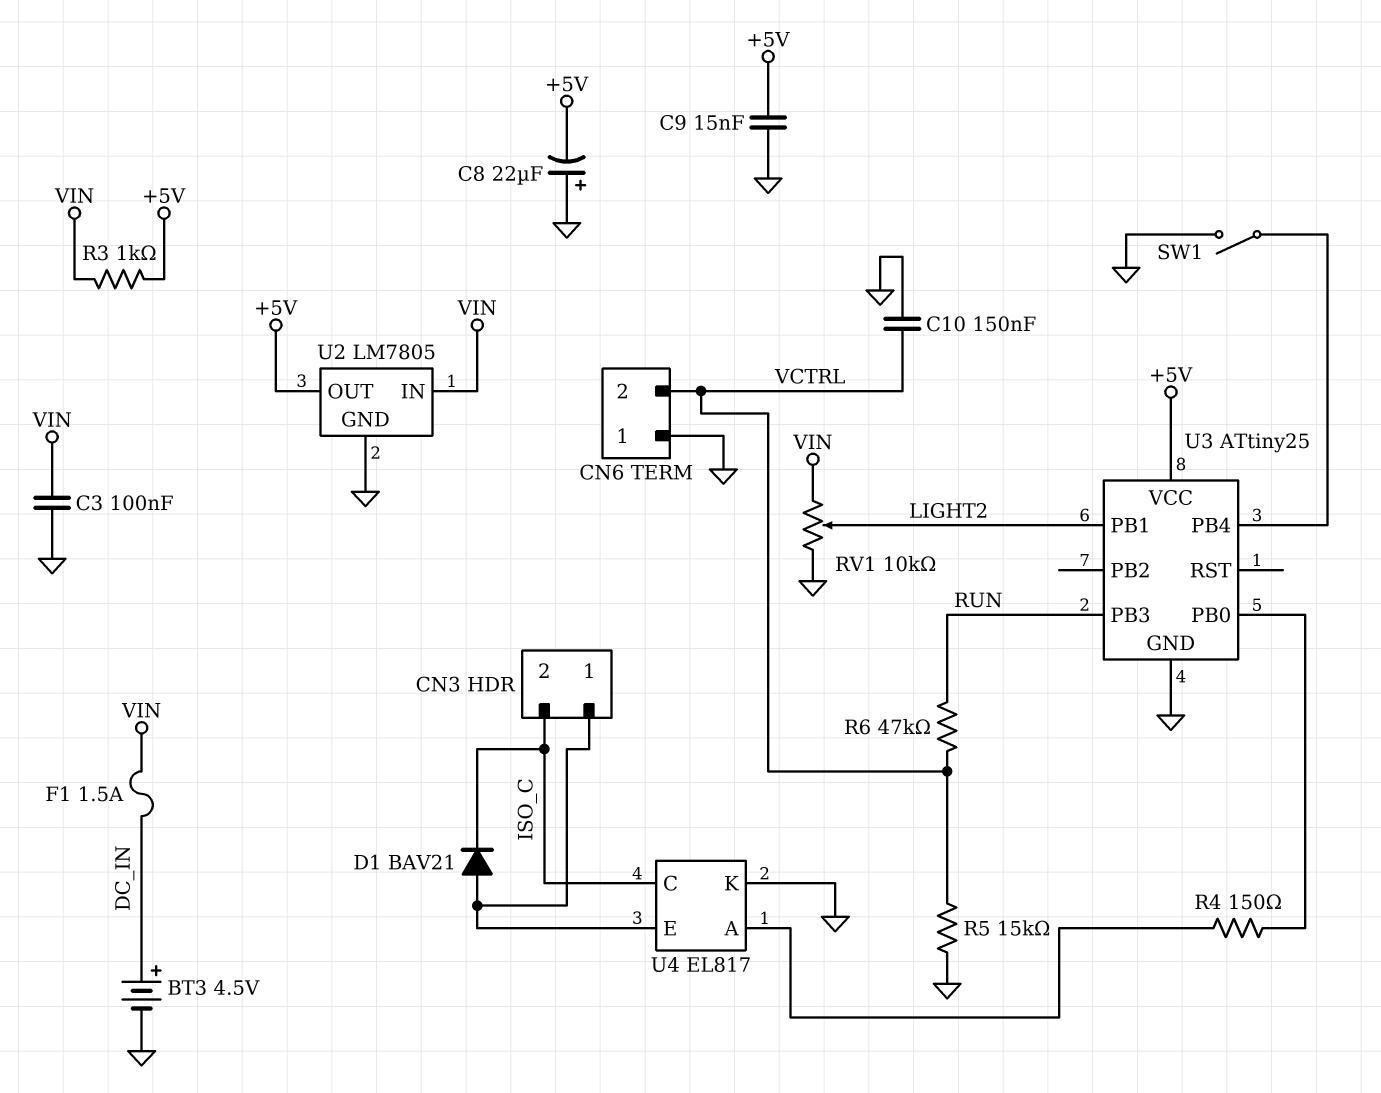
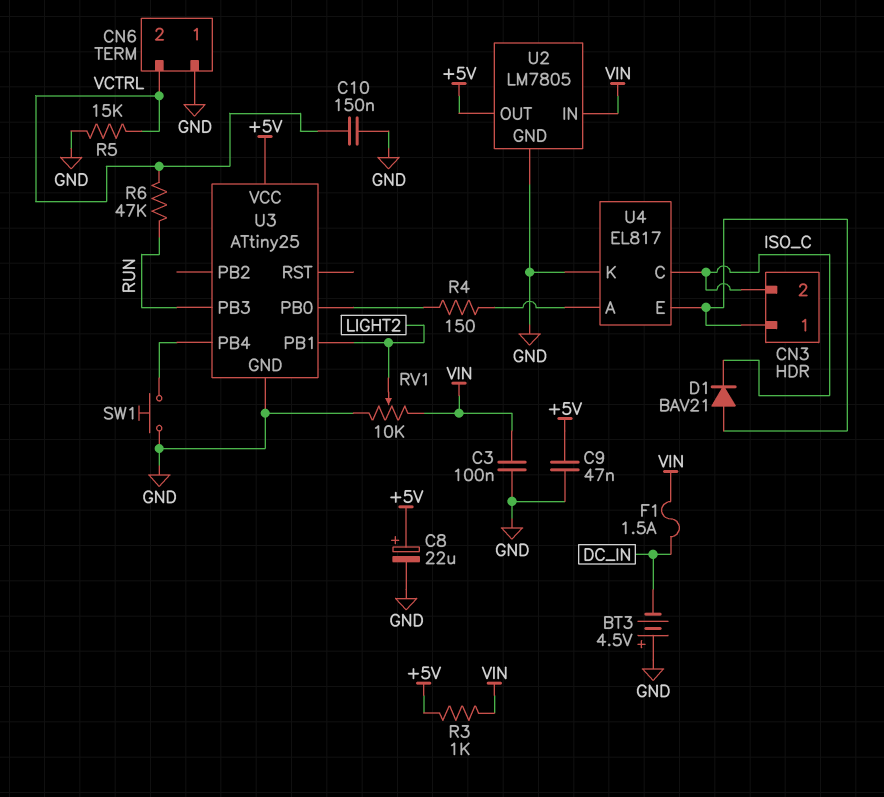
BT3: 4.5V (plus DC_IN, minus GND) -> 4.5V (plus GND, minus DC_IN)
C8: 22uF (plus GND, minus +5V) -> 22uF (plus +5V, minus GND)
C9: 15nF (+5V, GND) -> 47nF (+5V, GND)
SW1: switch (GND, U3/PB4) -> button (GND, U3/PB4)

